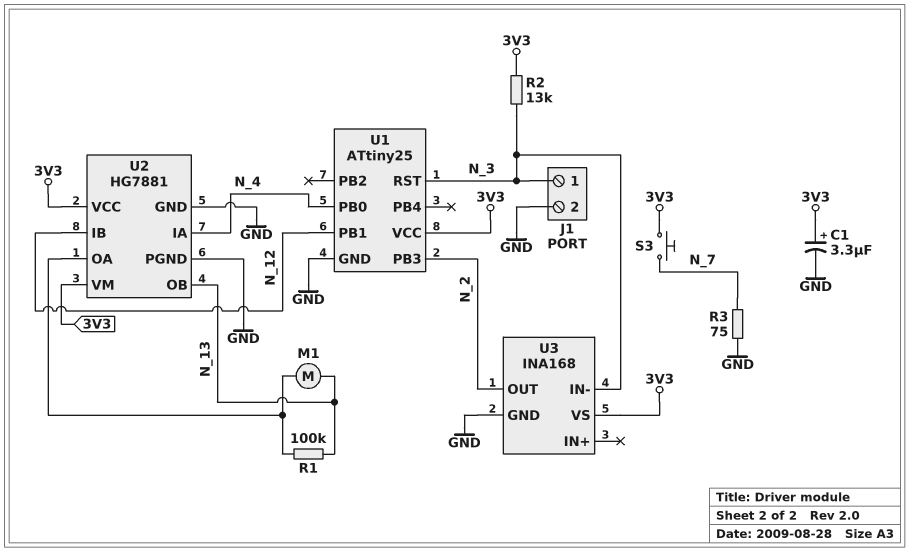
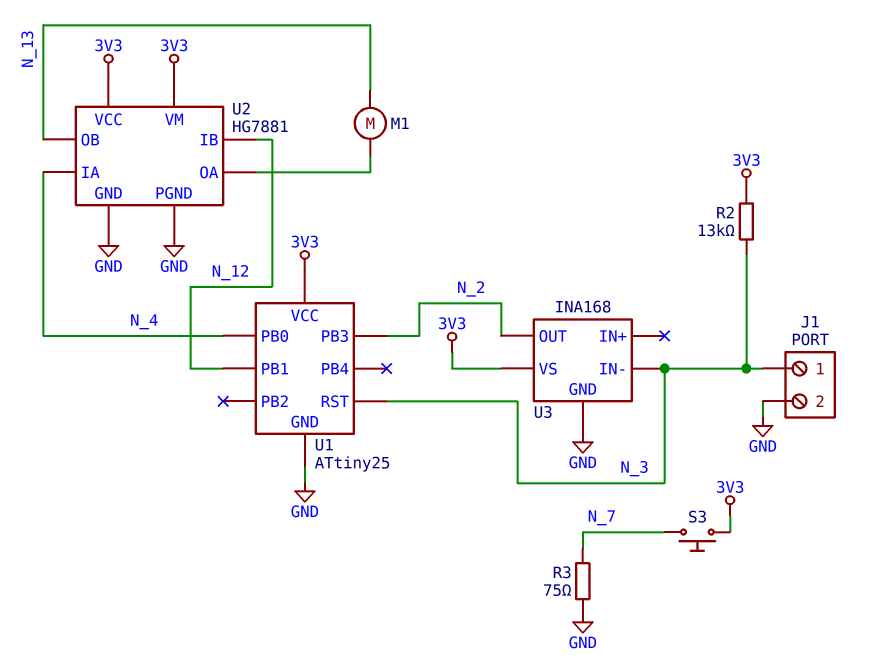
C1: 3.3uF (plus 3V3, minus GND) -> none
R1: 100k (N_13, U2/OA) -> none

